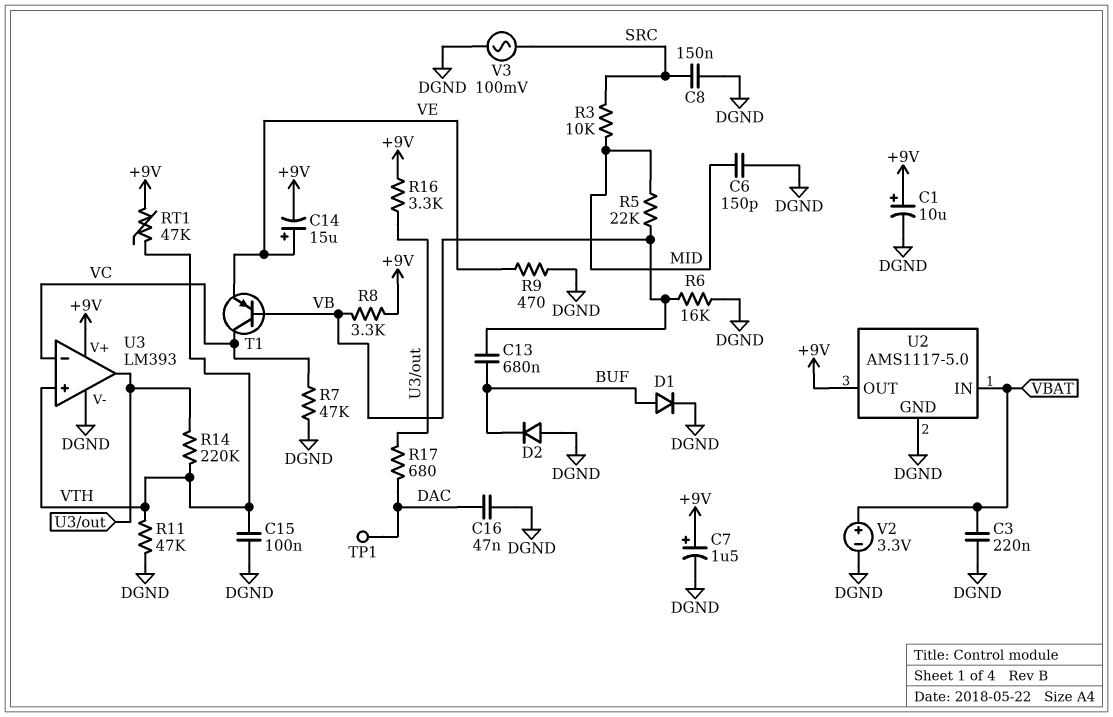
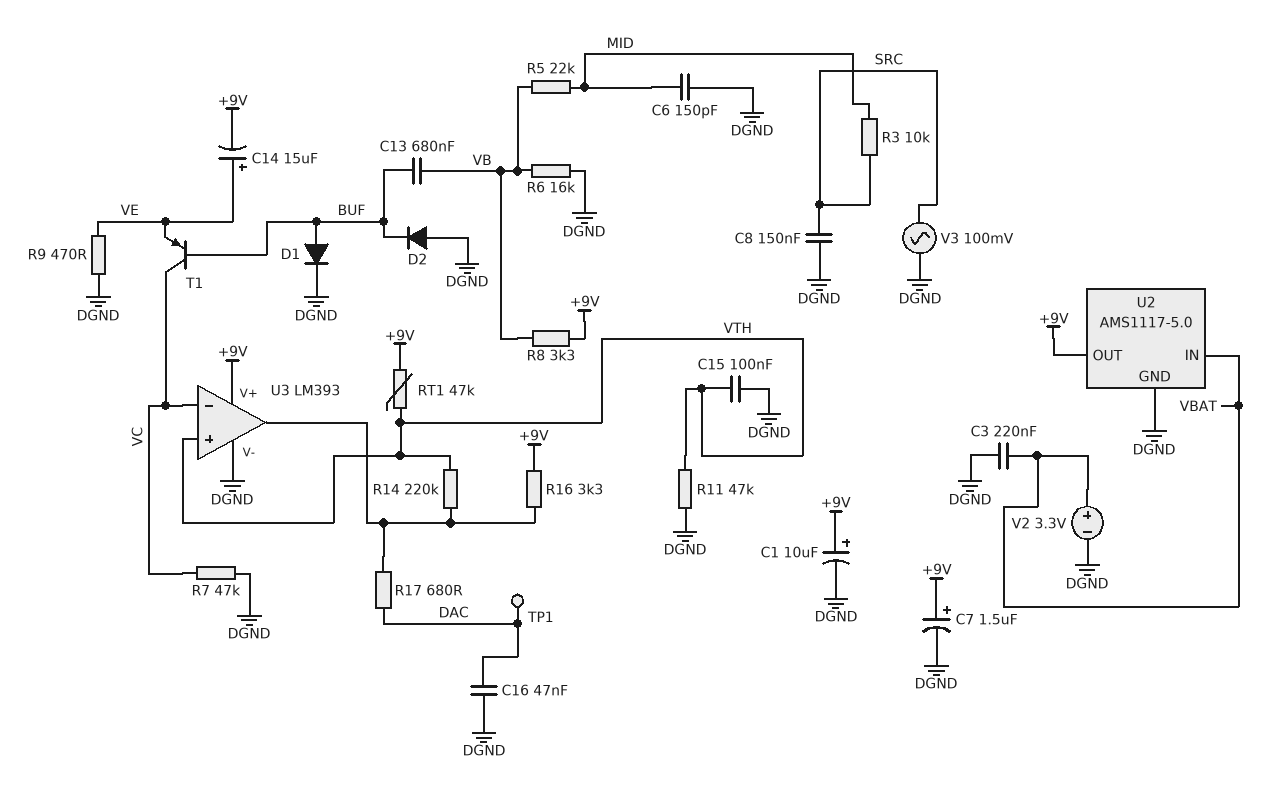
T1: PNP (B VB, C VC, E VE) -> PNP (B BUF, C VC, E VE)

